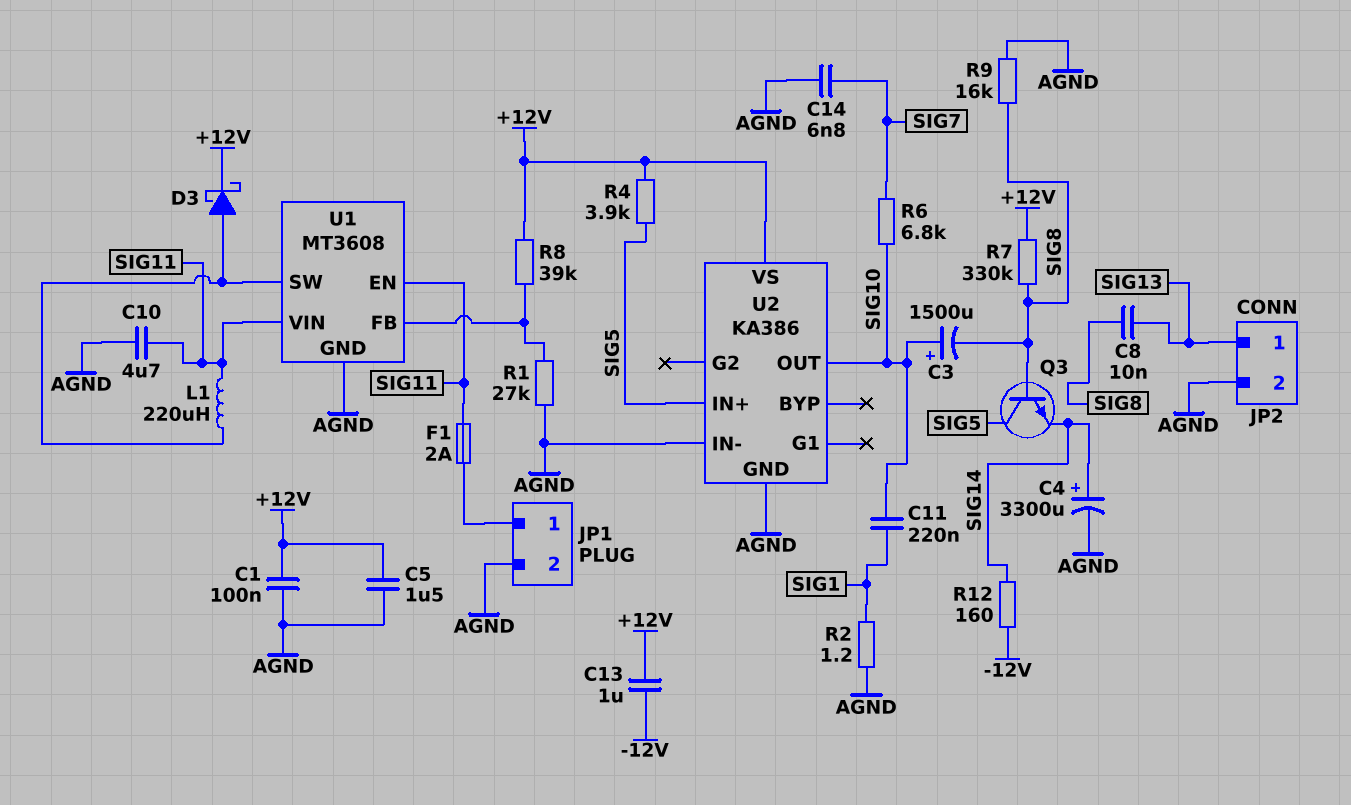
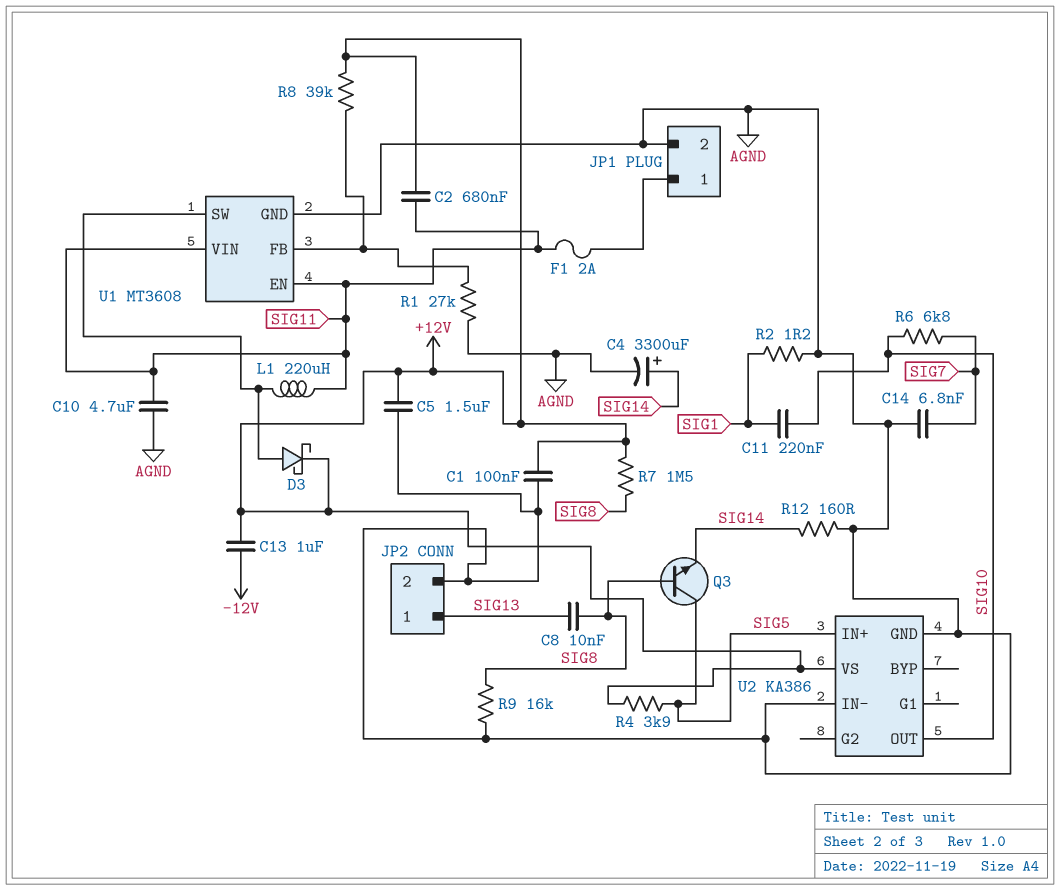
C2: none -> 680nF (+12V, SIG11)
C3: 1500uF (plus SIG10, minus SIG8) -> none
R7: 330k (+12V, SIG8) -> 1.5M (+12V, SIG8)
R12: 160 (-12V, SIG14) -> 160 (AGND, SIG14)

